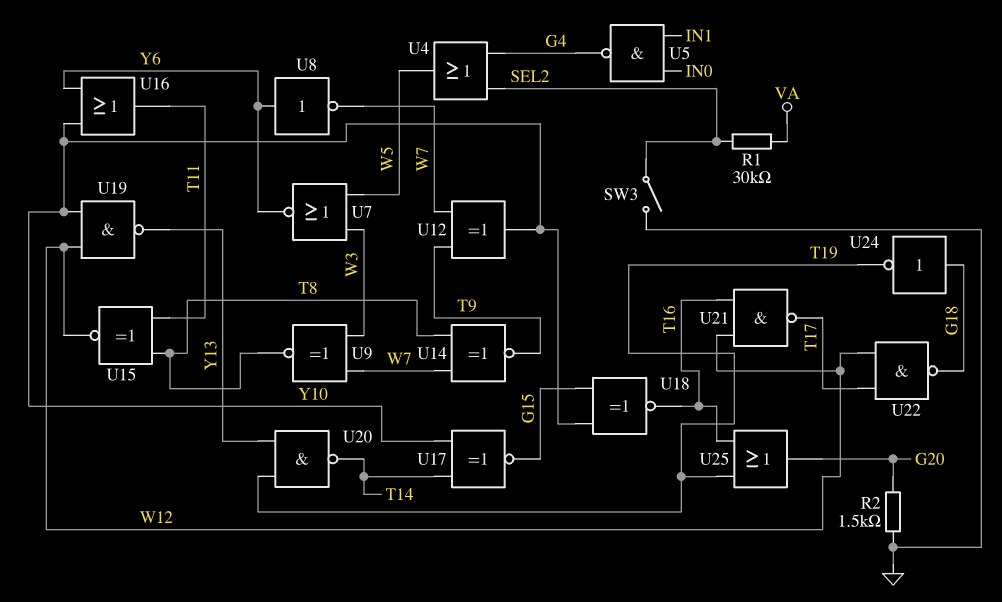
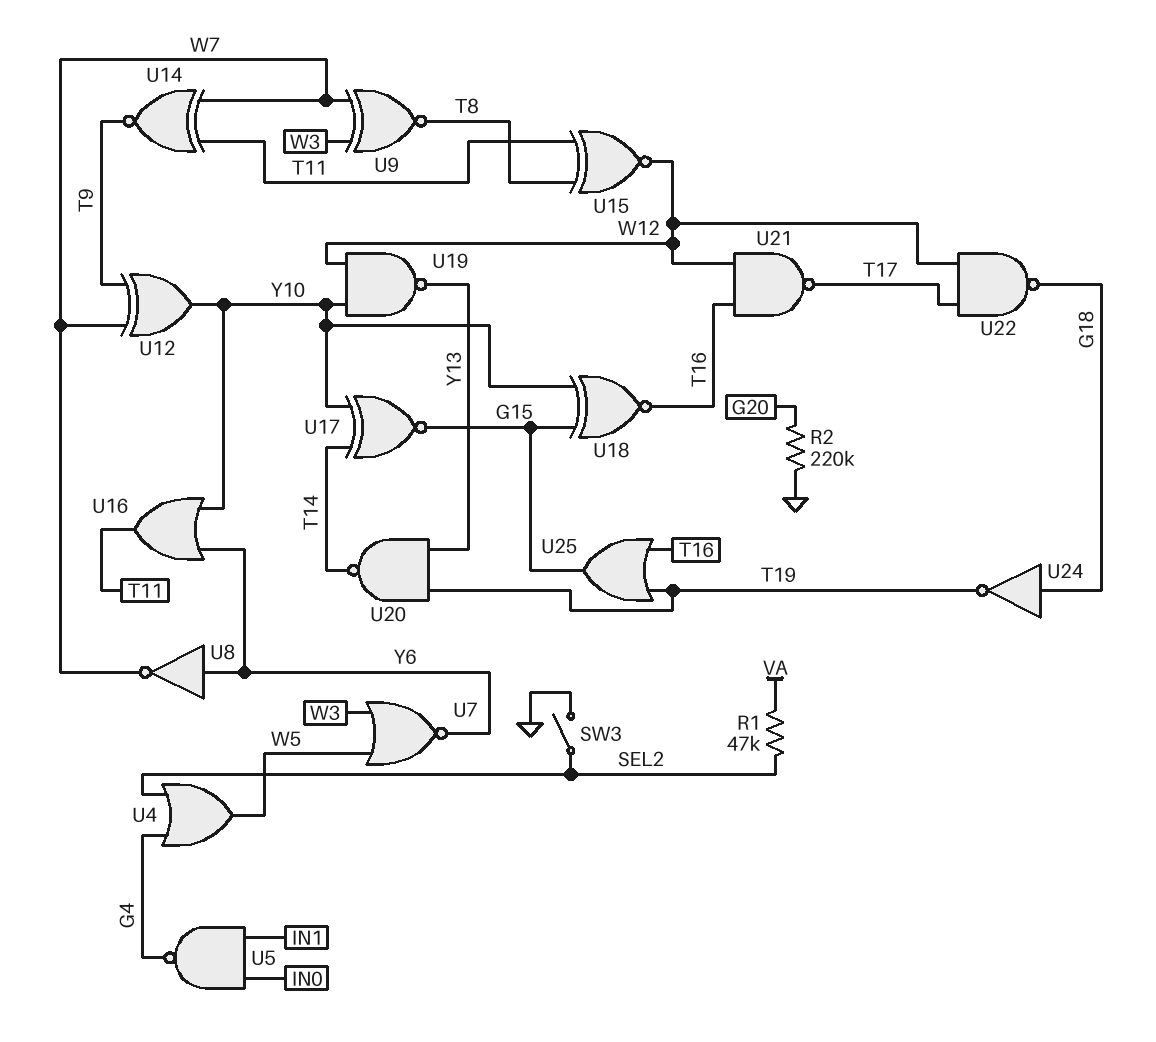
R1: 30k (SEL2, VA) -> 47k (SEL2, VA)
R2: 1.5k (G20, GND) -> 220k (G20, GND)
U14: XNOR (in T8, in W7, out T9) -> XNOR (in T11, in W7, out T9)
U25: OR (in T16, in T19, out G20) -> OR (in T16, in T19, out G15)

